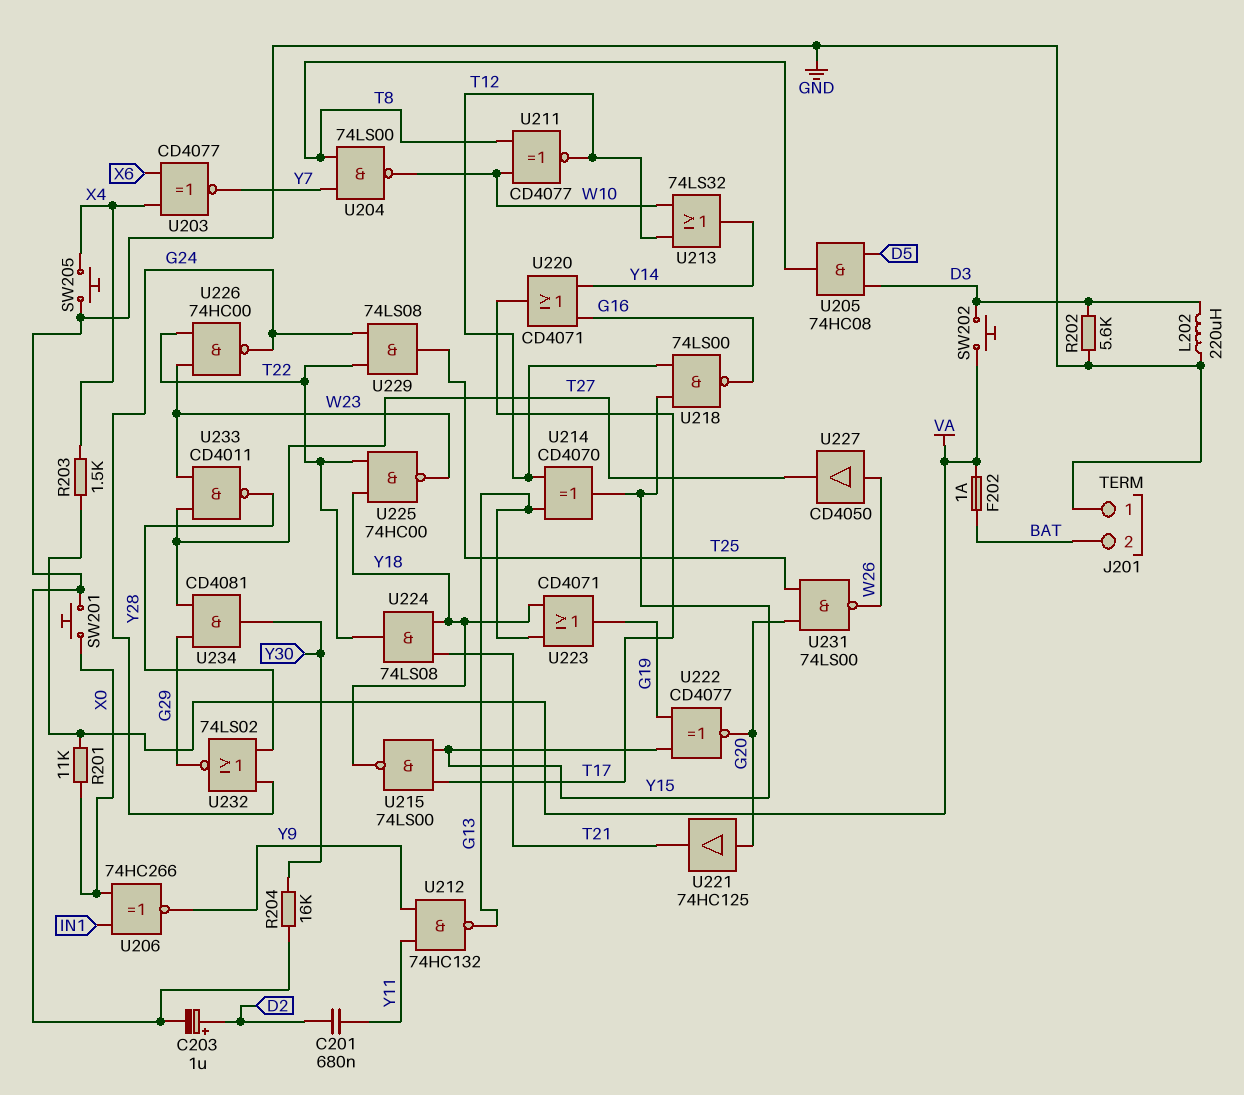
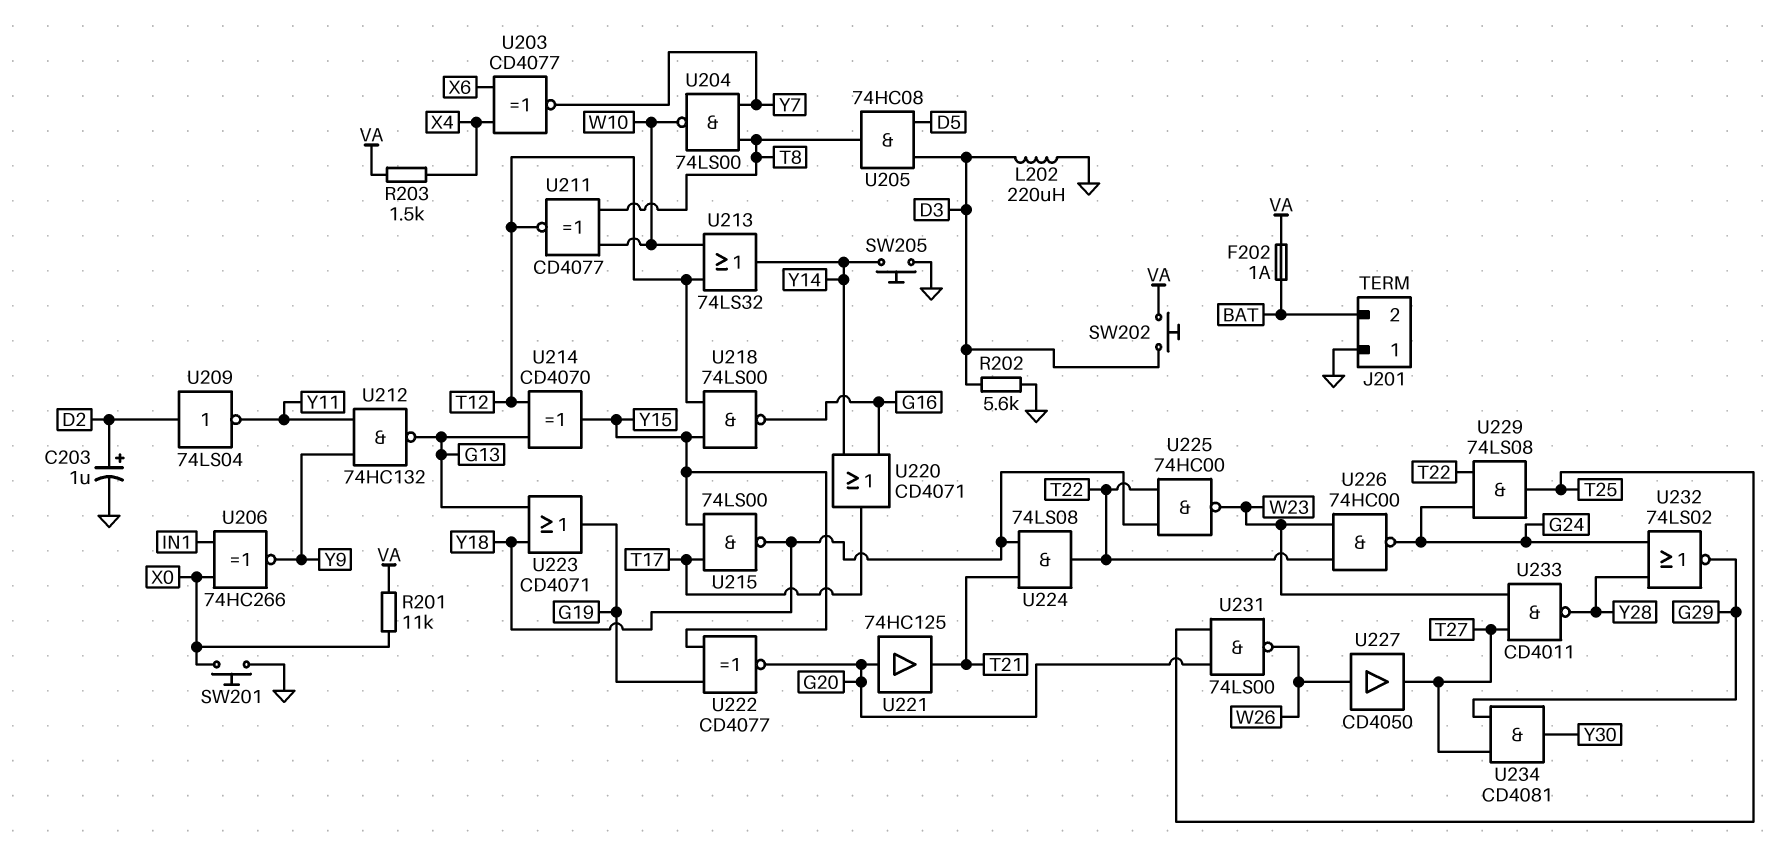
C201: 680nF (D2, Y11) -> none
R204: 16k (GND, Y30) -> none
SW205: button (GND, X4) -> button (GND, Y14)
U209: none -> NOT 74LS04 (in D2, out Y11)

